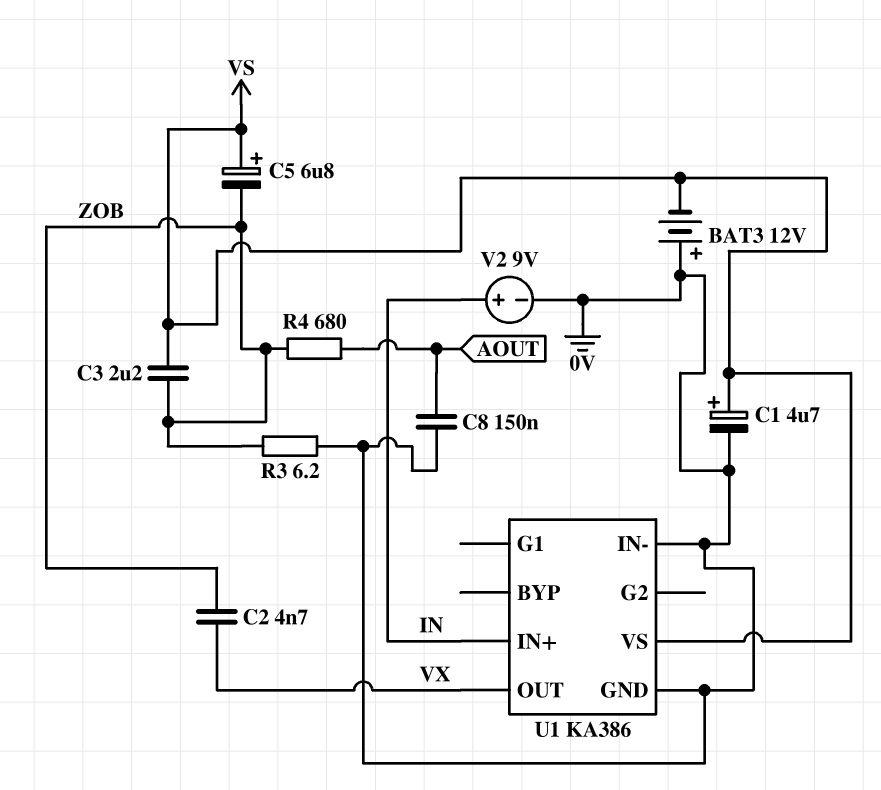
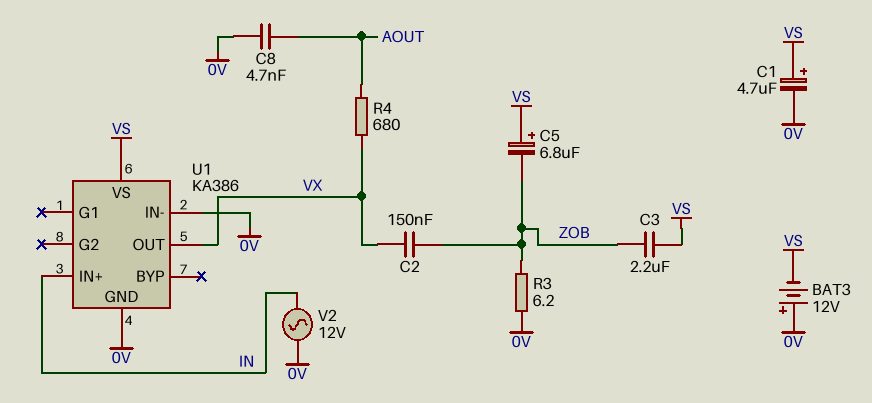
C2: 4.7nF (VX, ZOB) -> 150nF (VX, ZOB)
C8: 150nF (0V, AOUT) -> 4.7nF (0V, AOUT)
R4: 680 (AOUT, ZOB) -> 680 (AOUT, VX)
V2: 9V (plus IN, minus 0V) -> AC 12V (0V, IN)

